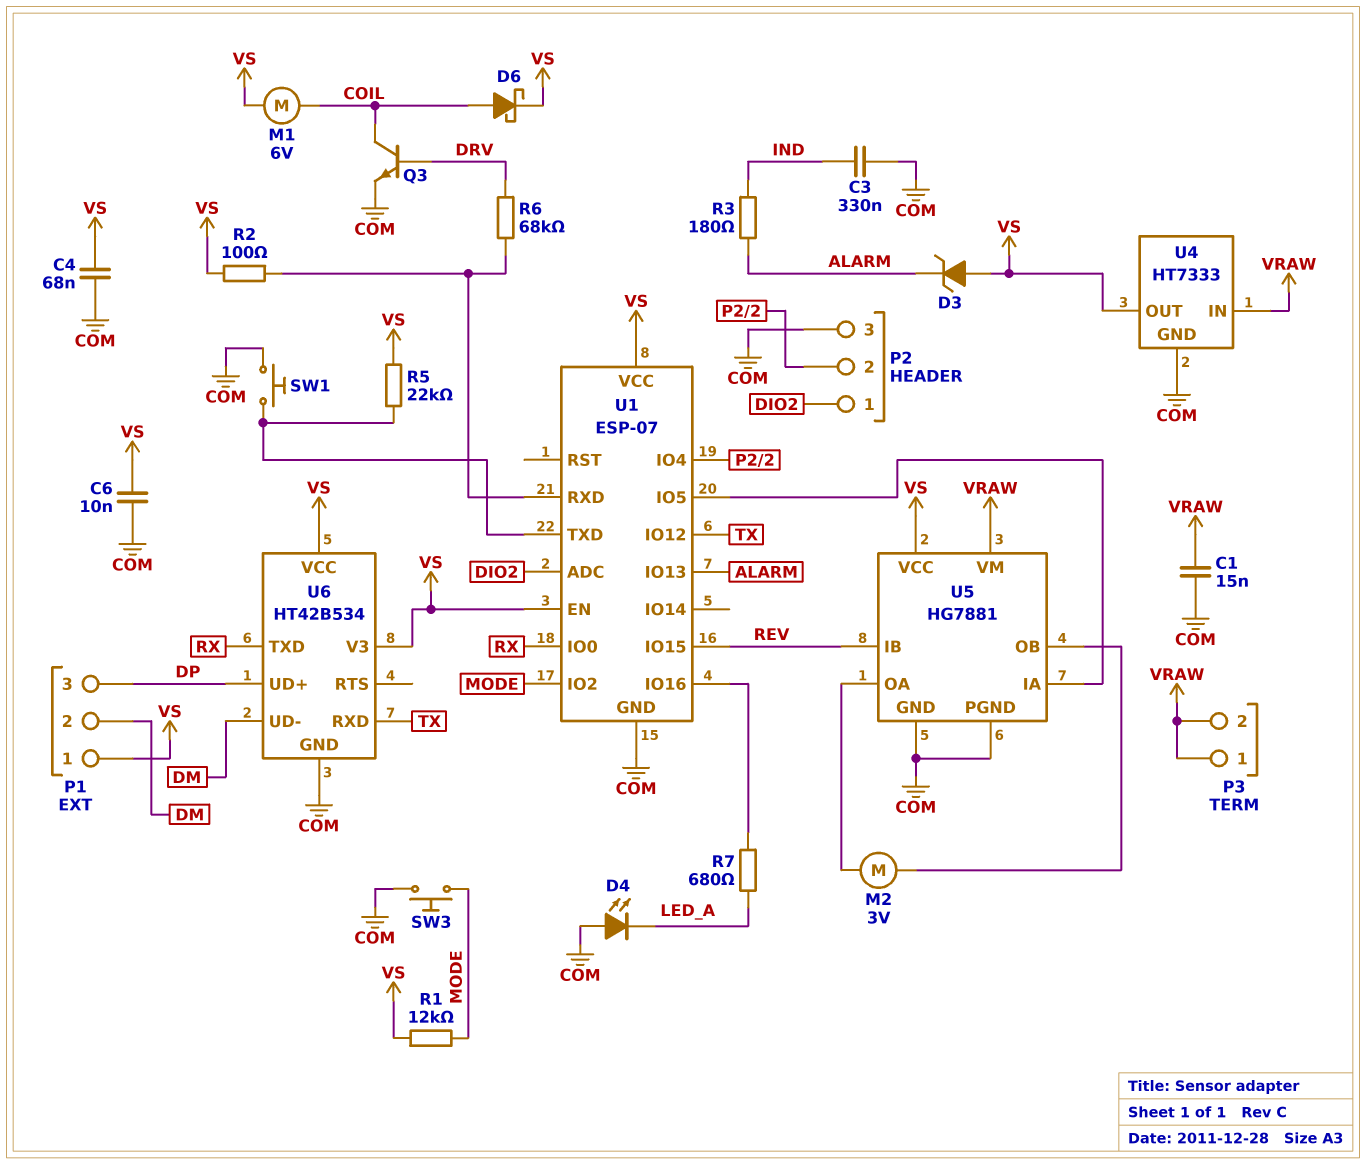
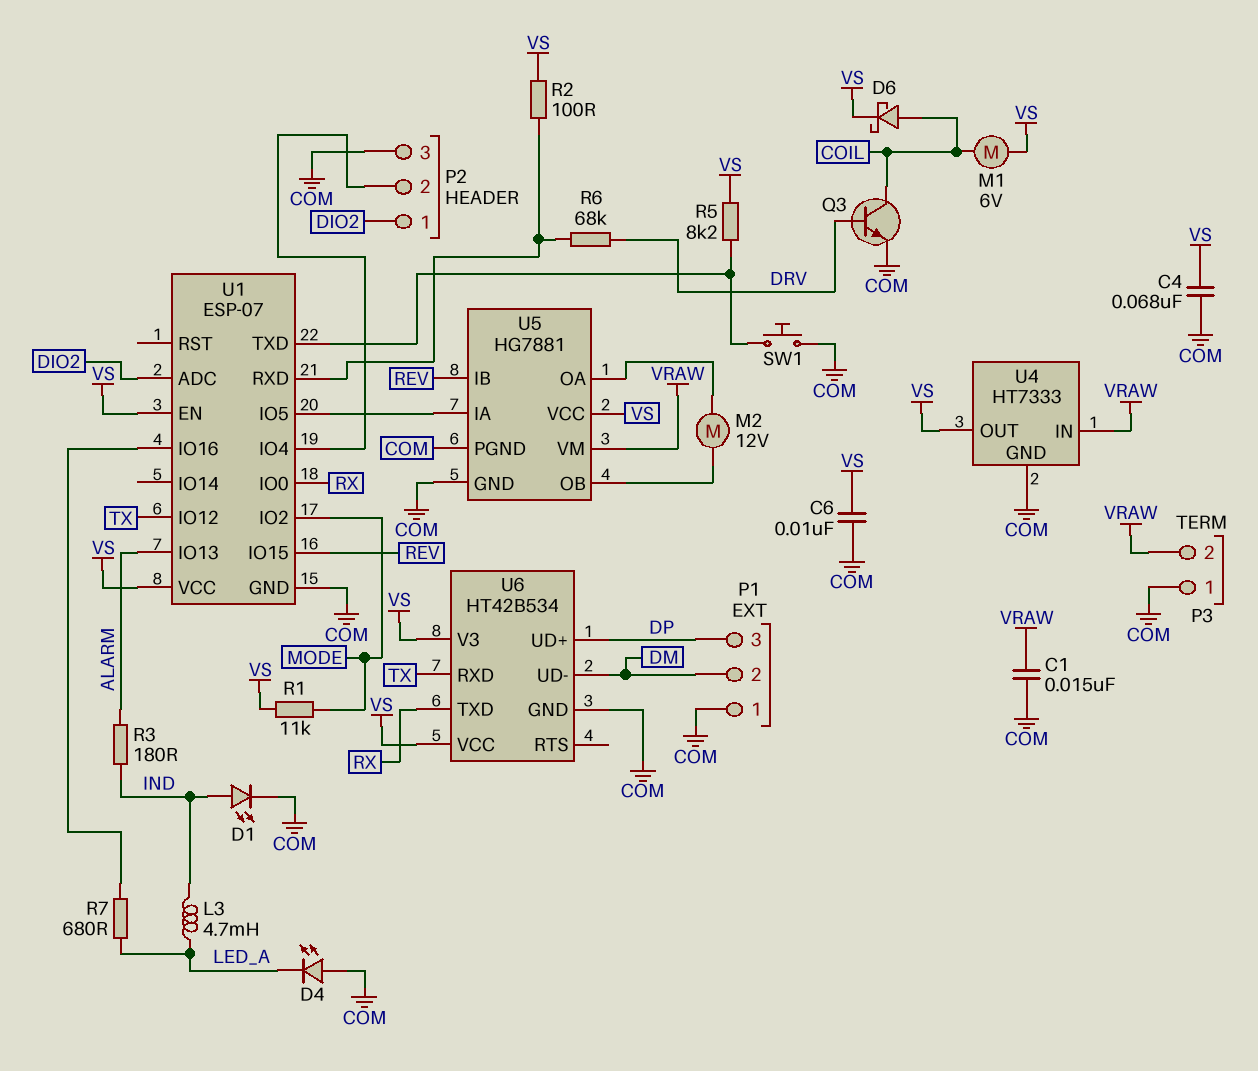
C3: 330nF (COM, IND) -> none
D1: none -> LED (A IND, K COM)
D3: zener (A VS, K ALARM) -> none
L3: none -> 4.7mH (IND, LED_A)
M2: motor 3V (U5/OA, U5/OB) -> motor 12V (U5/OA, U5/OB)
P1 pin 1: VS -> COM
P3 pin 1: VRAW -> COM
R1: 12k (MODE, VS) -> 11k (MODE, VS)
R5: 22k (U1/TXD, VS) -> 8.2k (U1/TXD, VS)
SW3: button (COM, MODE) -> none

